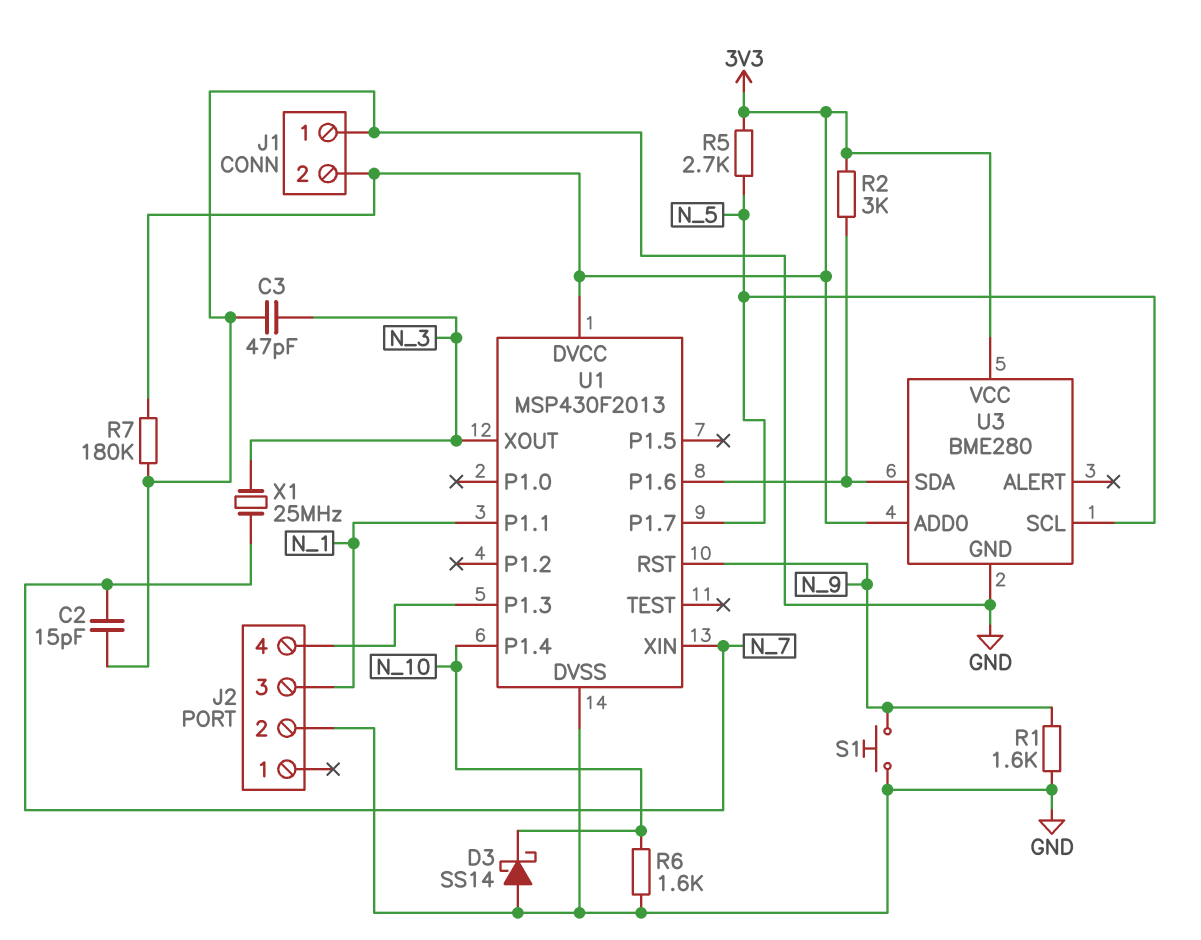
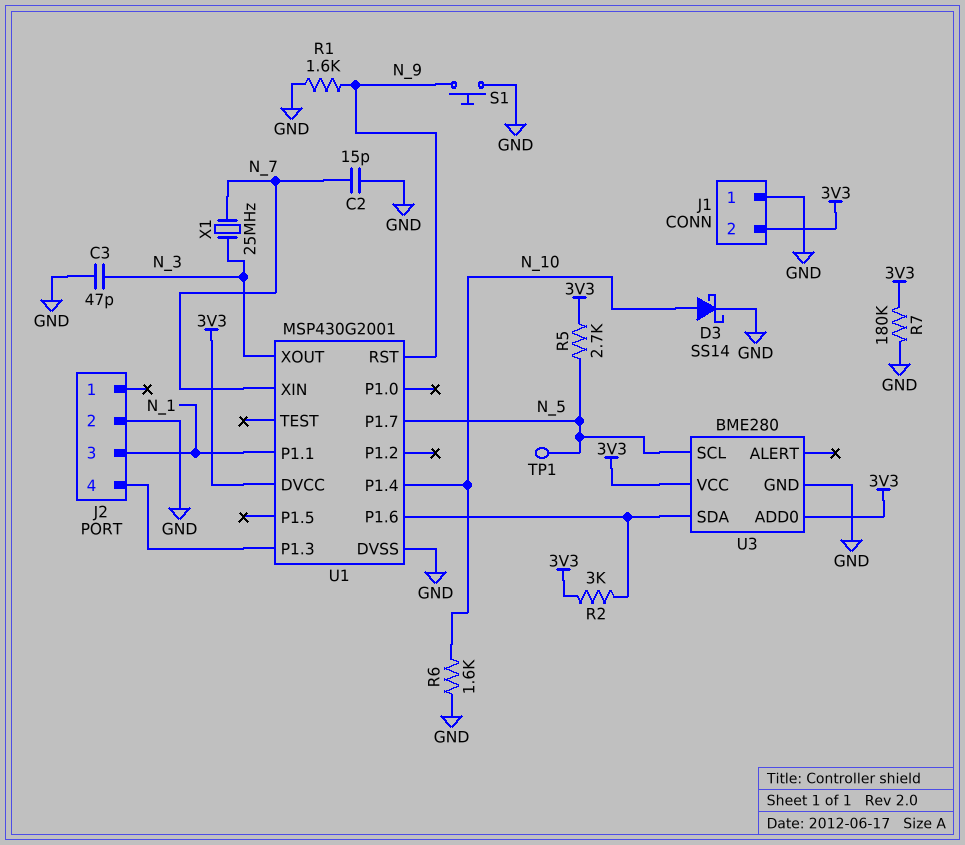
D3: schottky SS14 (A GND, K N_10) -> schottky SS14 (A N_10, K GND)
TP1: none -> test point (N_5)
U1: MSP430F2013 -> MSP430G2001

